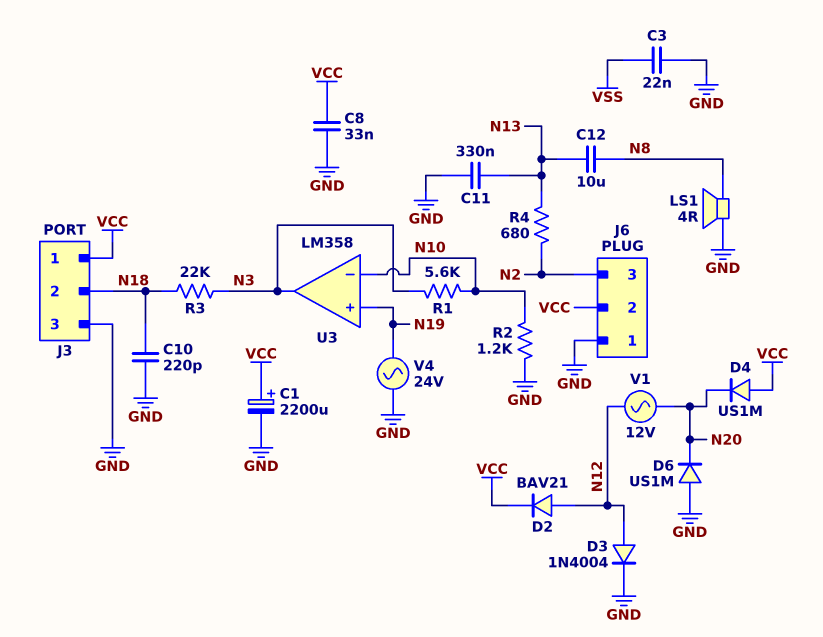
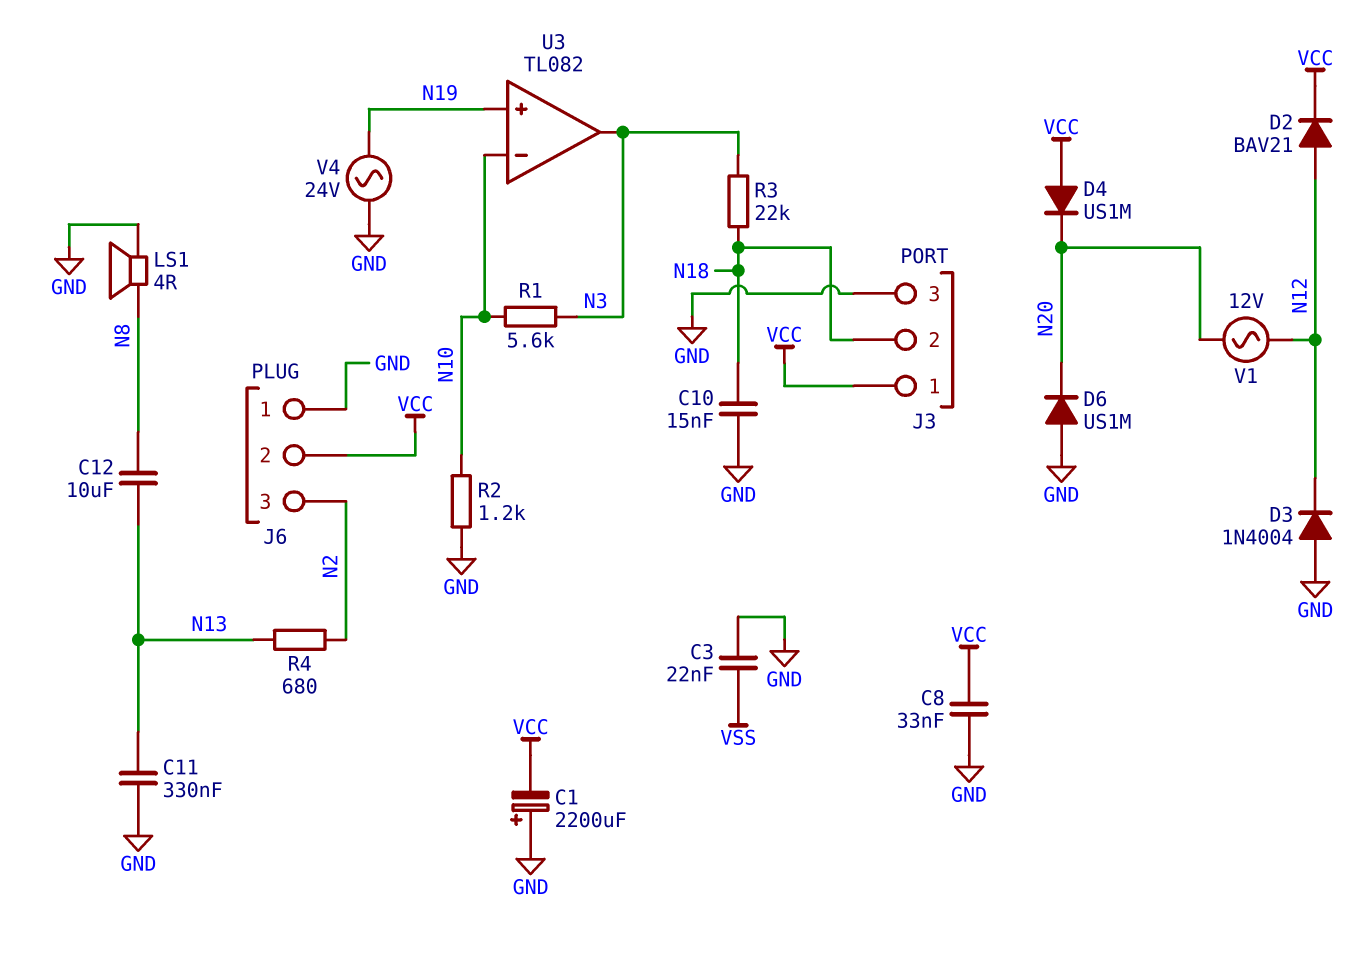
C1: 2200uF (plus VCC, minus GND) -> 2200uF (plus GND, minus VCC)
C10: 220pF (GND, N18) -> 15nF (GND, N18)
D3: diode 1N4004 (A N12, K GND) -> diode 1N4004 (A GND, K N12)
U3: LM358 -> TL082

